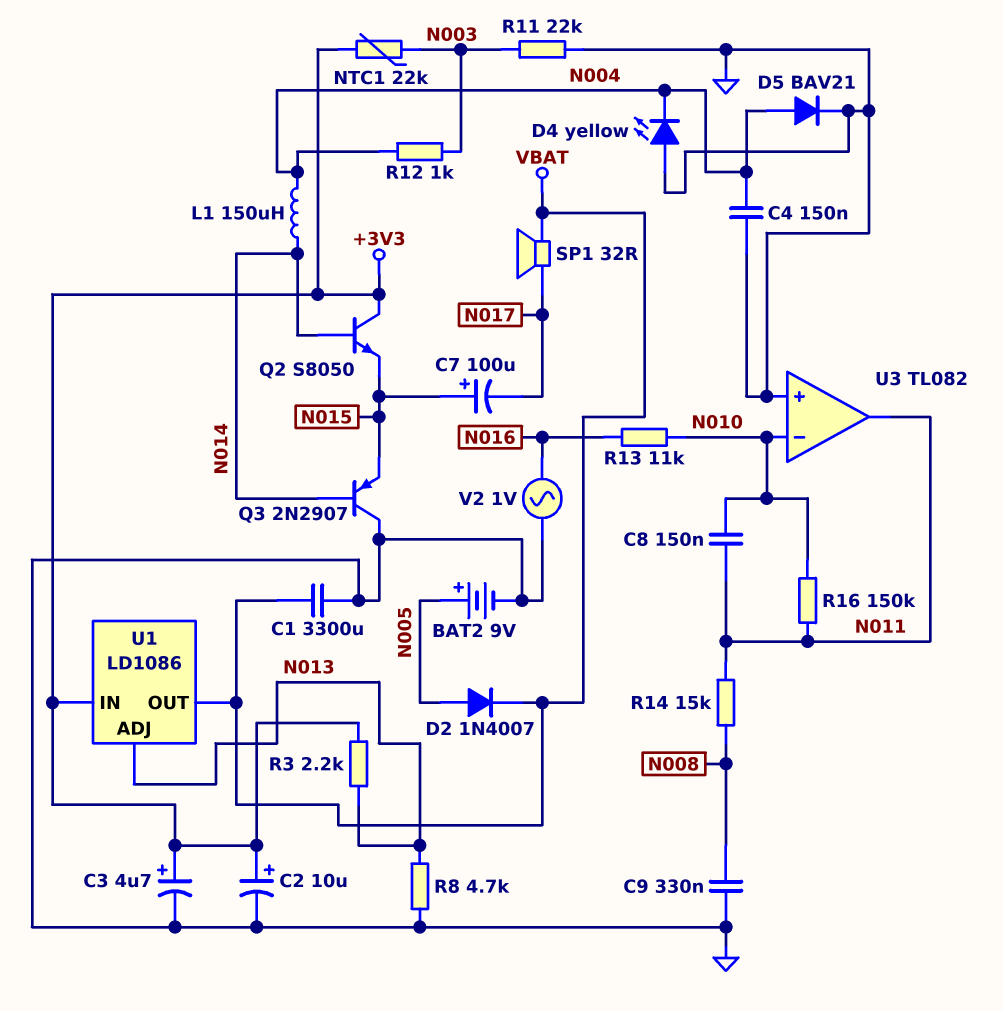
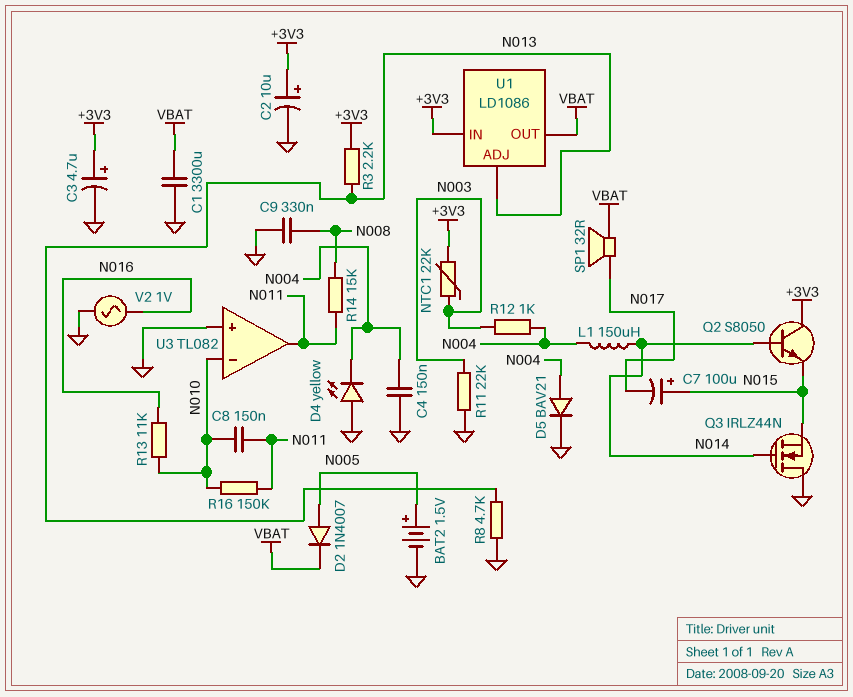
BAT2: 9V (plus N005, minus GND) -> 1.5V (plus N005, minus GND)
Q3: PNP 2N2907 (B N014, C GND, E N015) -> NMOS IRLZ44N (G N014, D GND, S N015)

